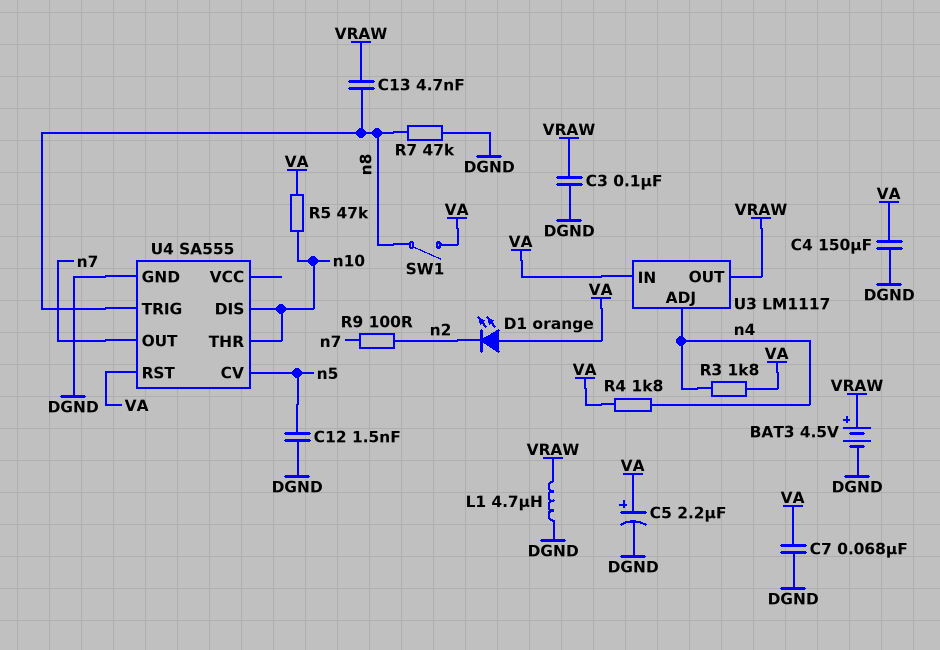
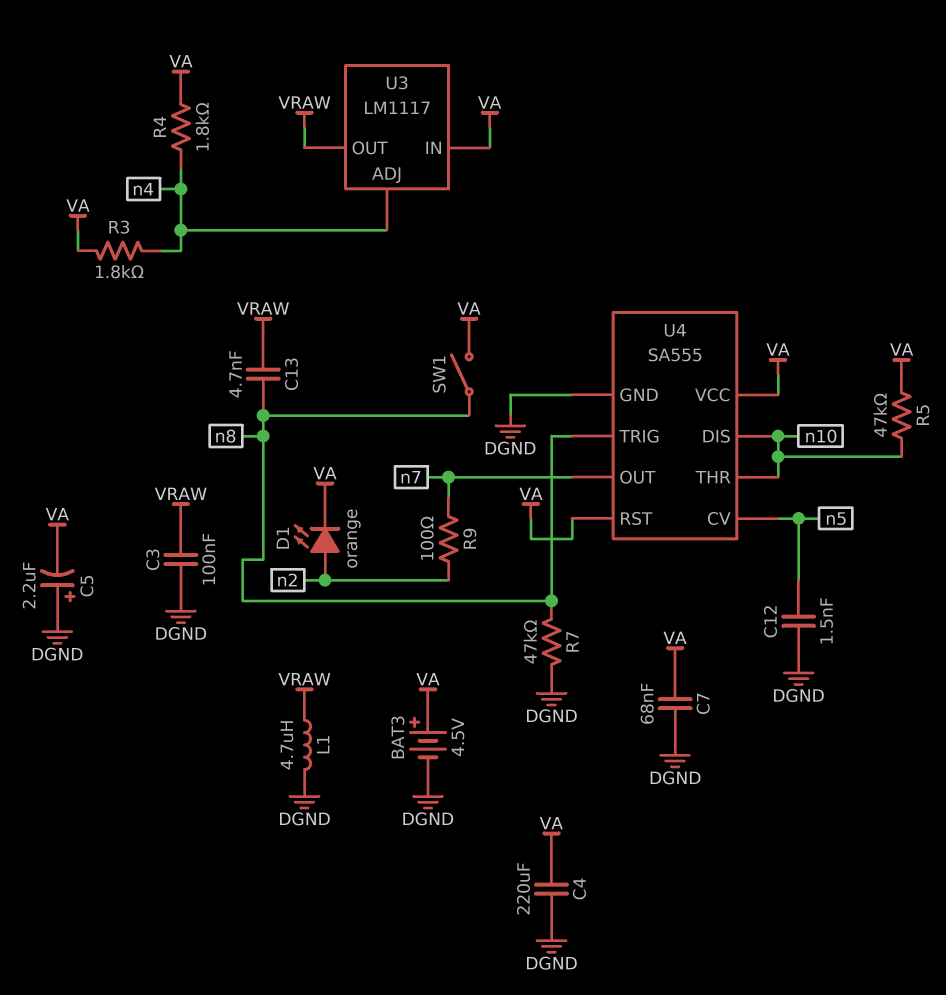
BAT3: 4.5V (plus VRAW, minus DGND) -> 4.5V (plus VA, minus DGND)
C4: 150uF (DGND, VA) -> 220uF (DGND, VA)
C5: 2.2uF (plus VA, minus DGND) -> 2.2uF (plus DGND, minus VA)
D1: LED orange (A VA, K n2) -> LED orange (A n2, K VA)
U4 pin VCC: none -> VA

